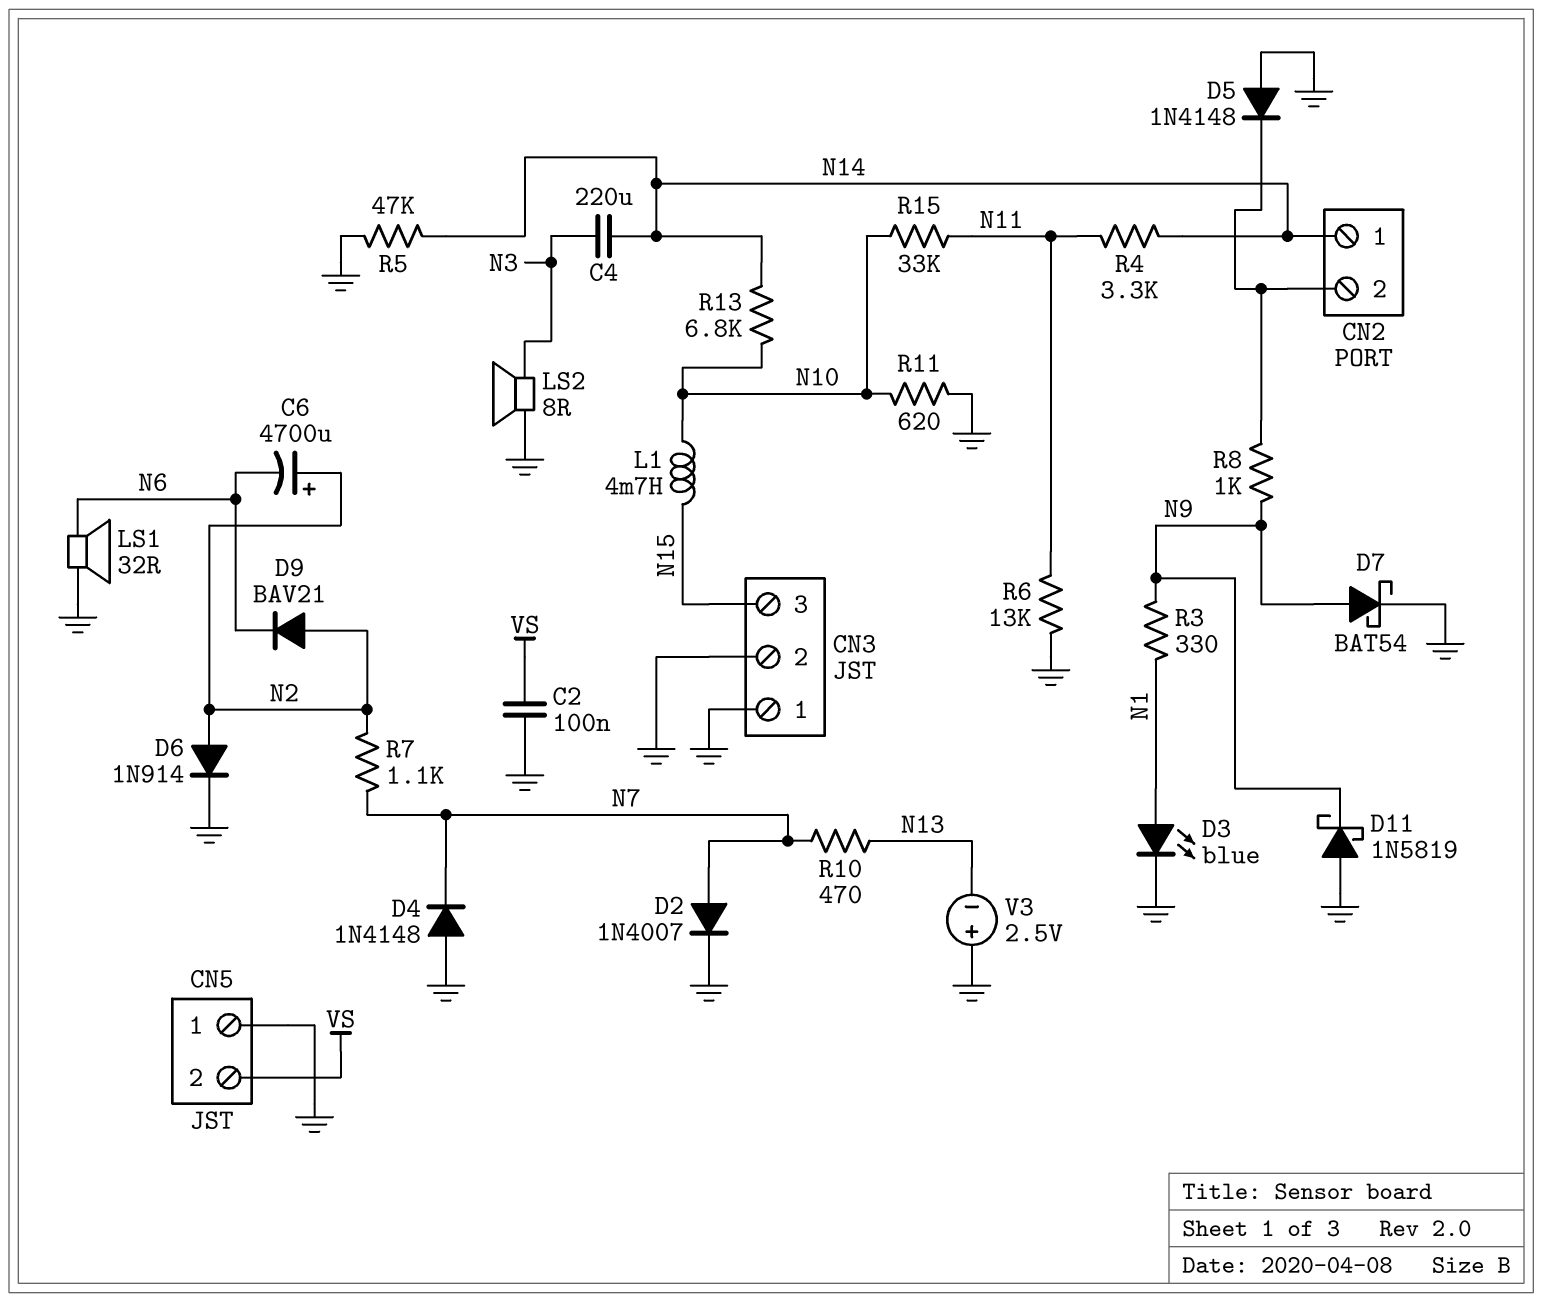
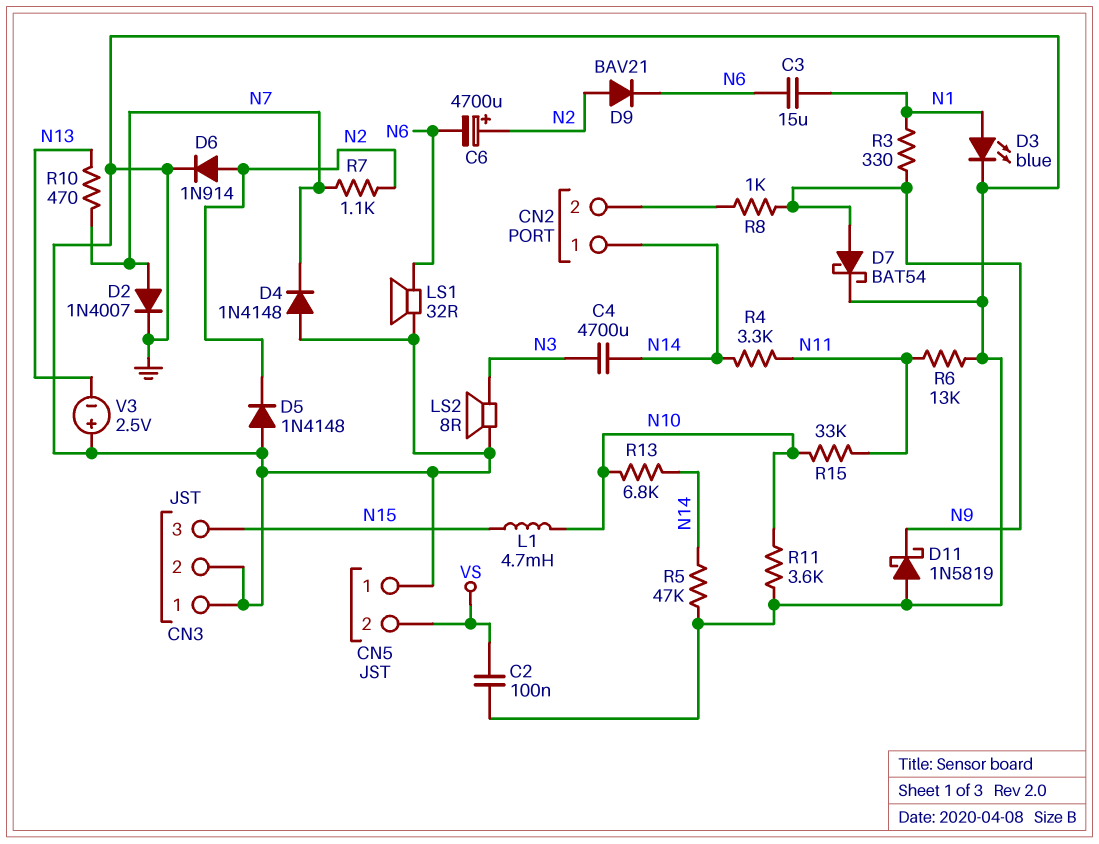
C3: none -> 15uF (N1, N6)
C4: 220uF (N3, N14) -> 4700uF (N3, N14)
D5: diode 1N4148 (A GND, K CN2/2) -> diode 1N4148 (A GND, K N2)
R11: 620 (GND, N10) -> 3.6k (GND, N10)

